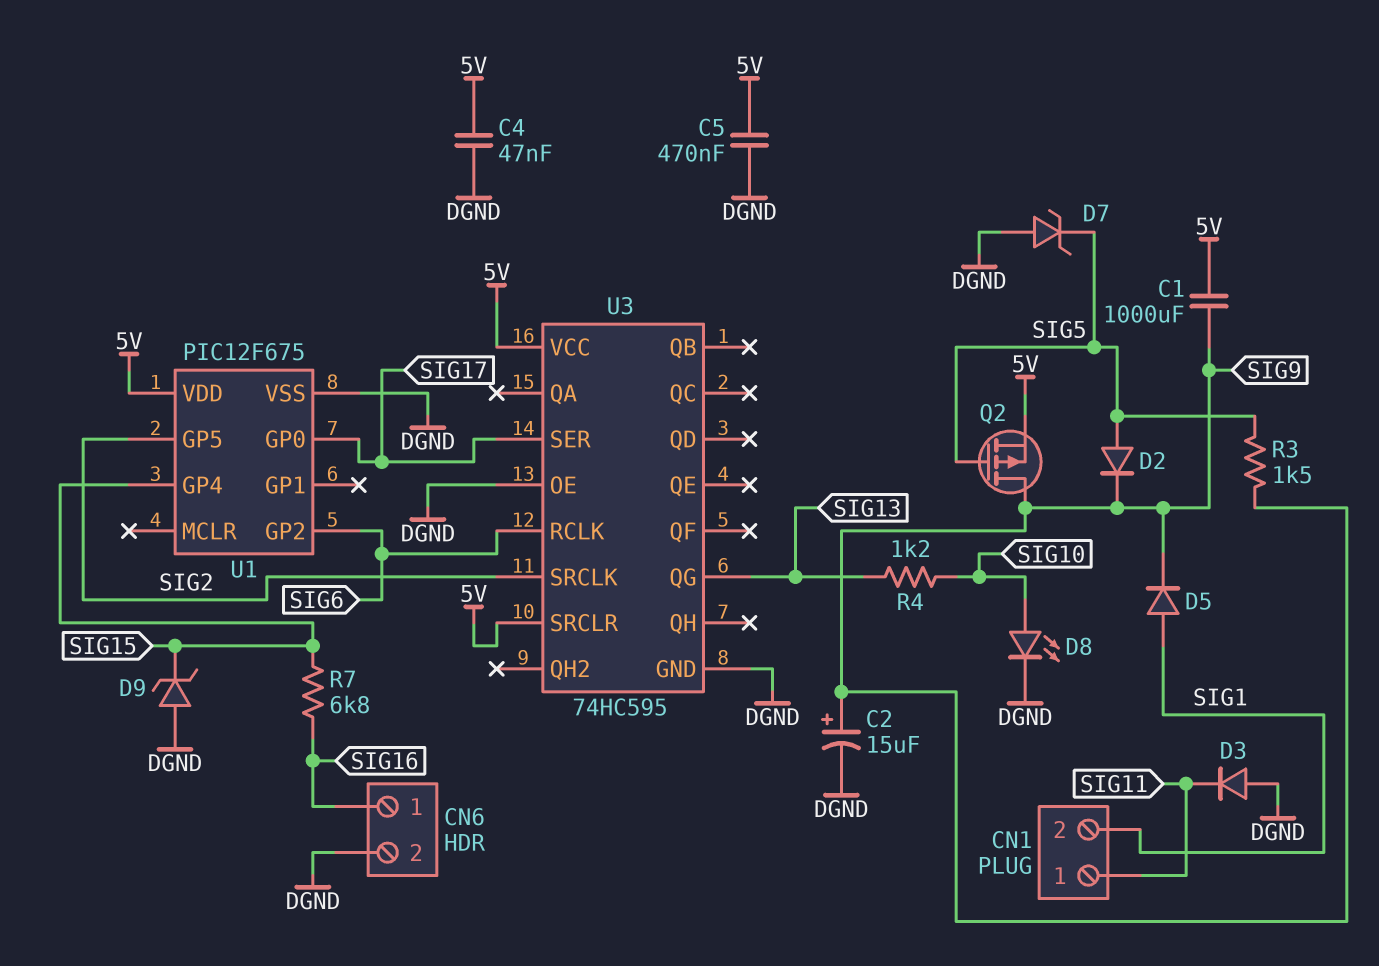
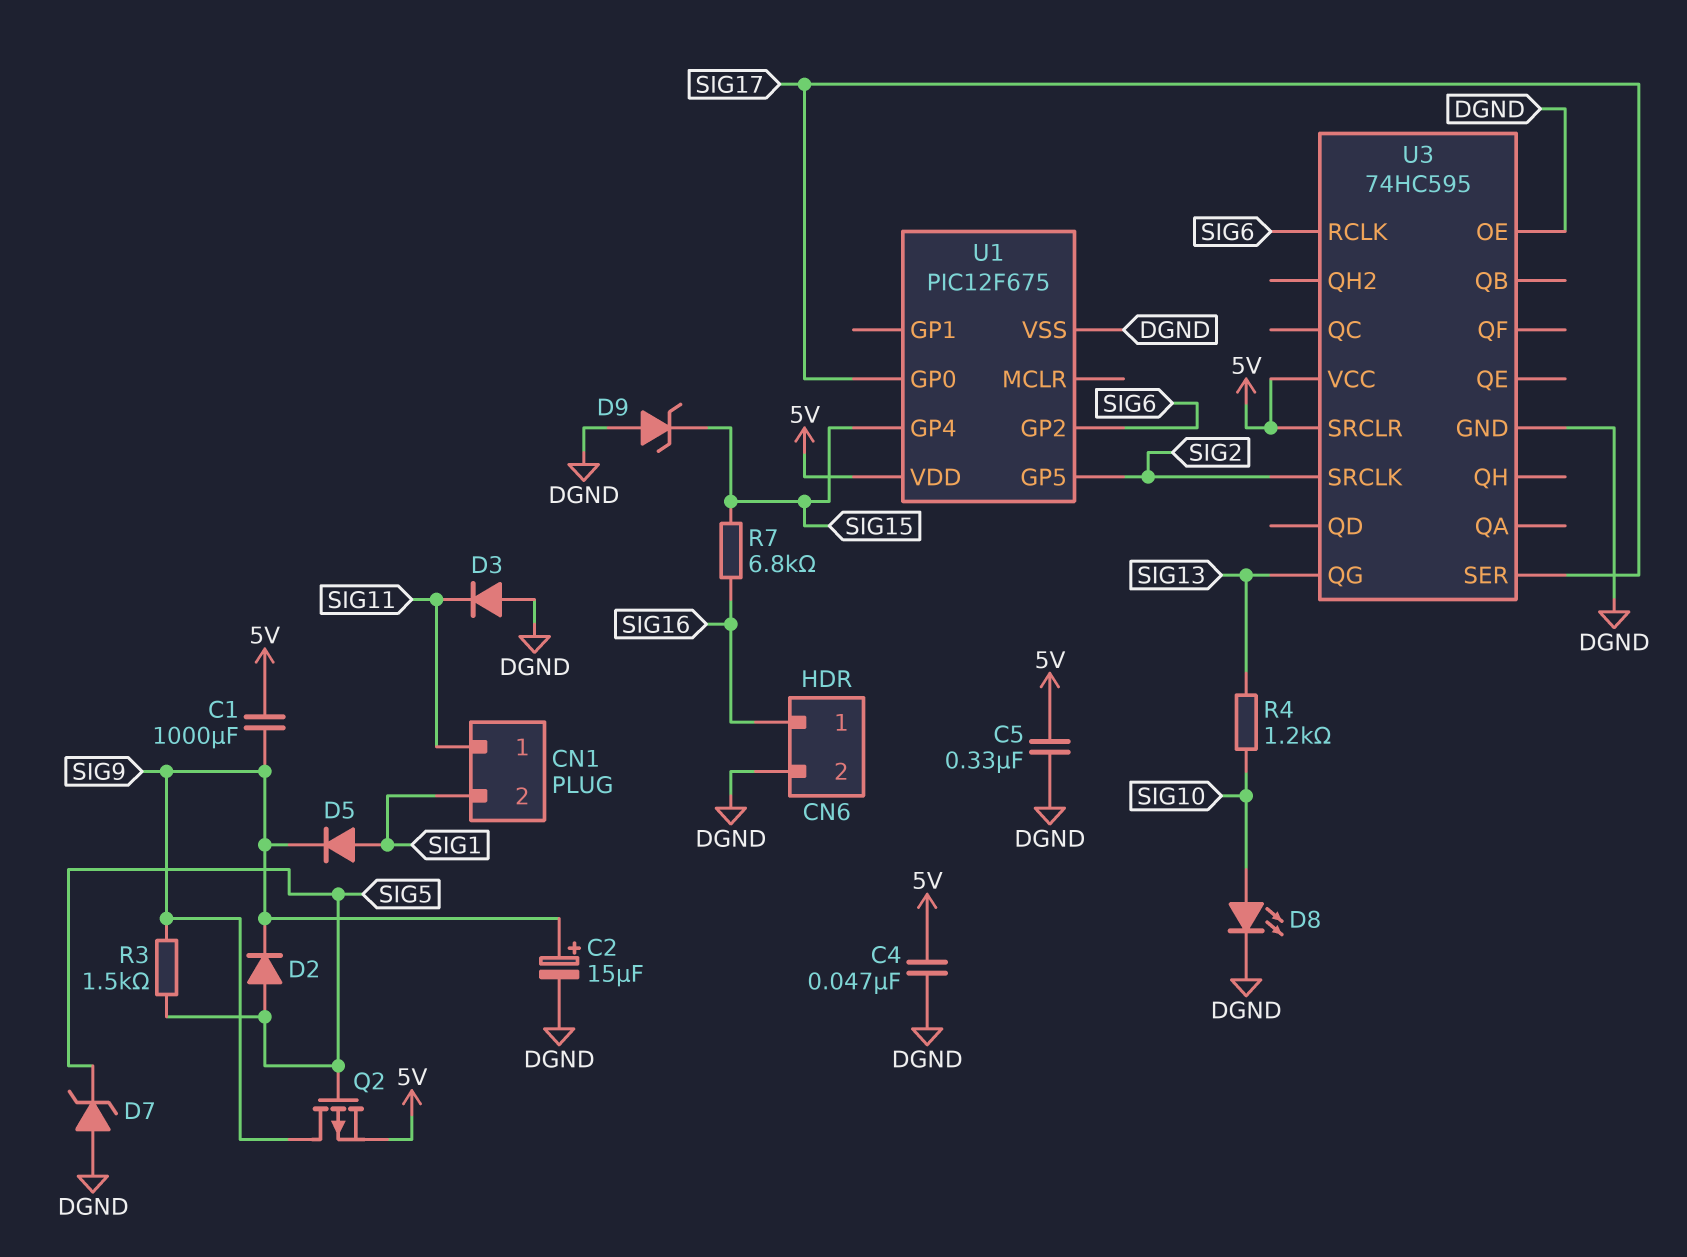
C5: 470nF (5V, DGND) -> 330nF (5V, DGND)

